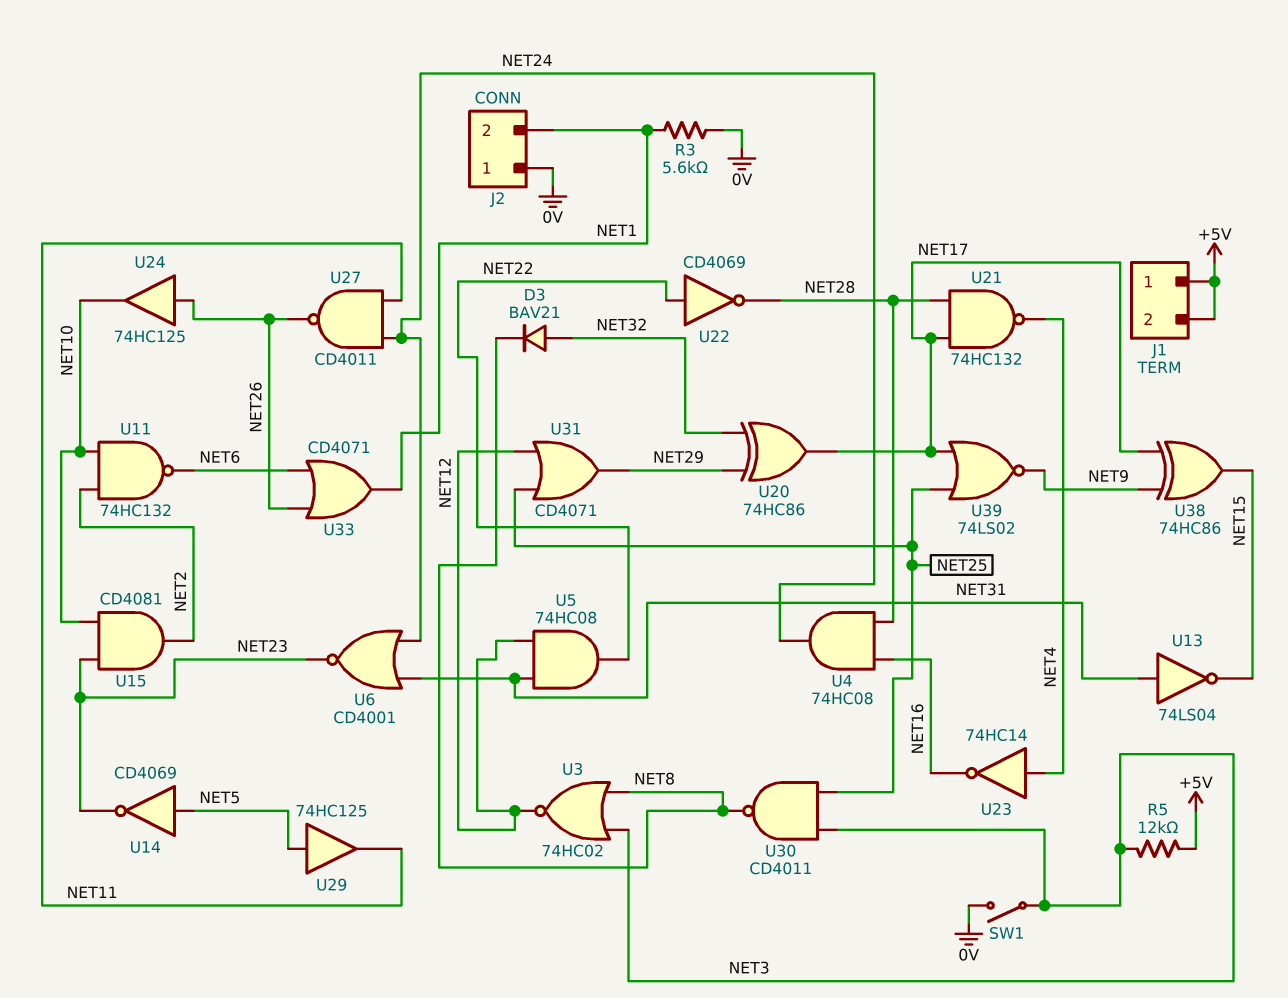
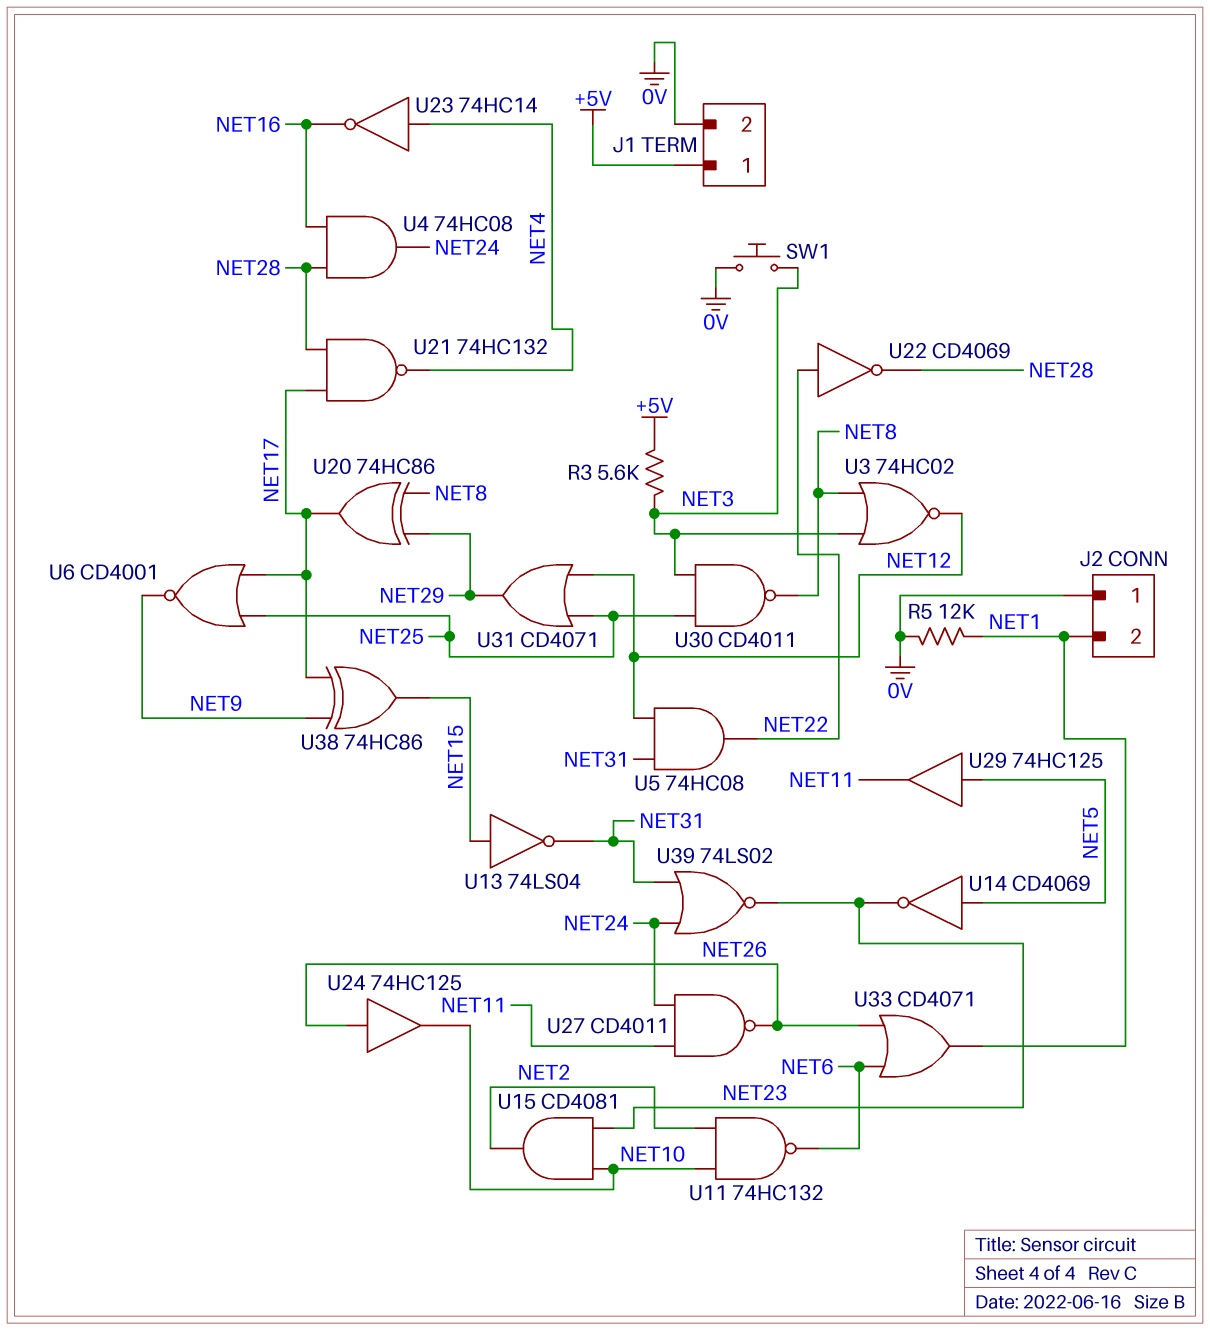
D3: diode BAV21 (A NET32, K NET8) -> none
J1 pin 2: +5V -> 0V
R3: 5.6k (0V, NET1) -> 5.6k (+5V, NET3)
R5: 12k (+5V, NET3) -> 12k (0V, NET1)
SW1: switch (0V, NET3) -> button (0V, NET3)
U6: NOR CD4001 (in NET24, in NET31, out NET23) -> NOR CD4001 (in NET17, in NET25, out NET9)
U13: NOT 74LS04 (in NET31, out NET15) -> NOT 74LS04 (in NET15, out NET31)
U20: XOR 74HC86 (in NET29, in NET32, out NET17) -> XOR 74HC86 (in NET8, in NET29, out NET17)
U39: NOR 74LS02 (in NET17, in NET25, out NET9) -> NOR 74LS02 (in NET24, in NET31, out NET23)

